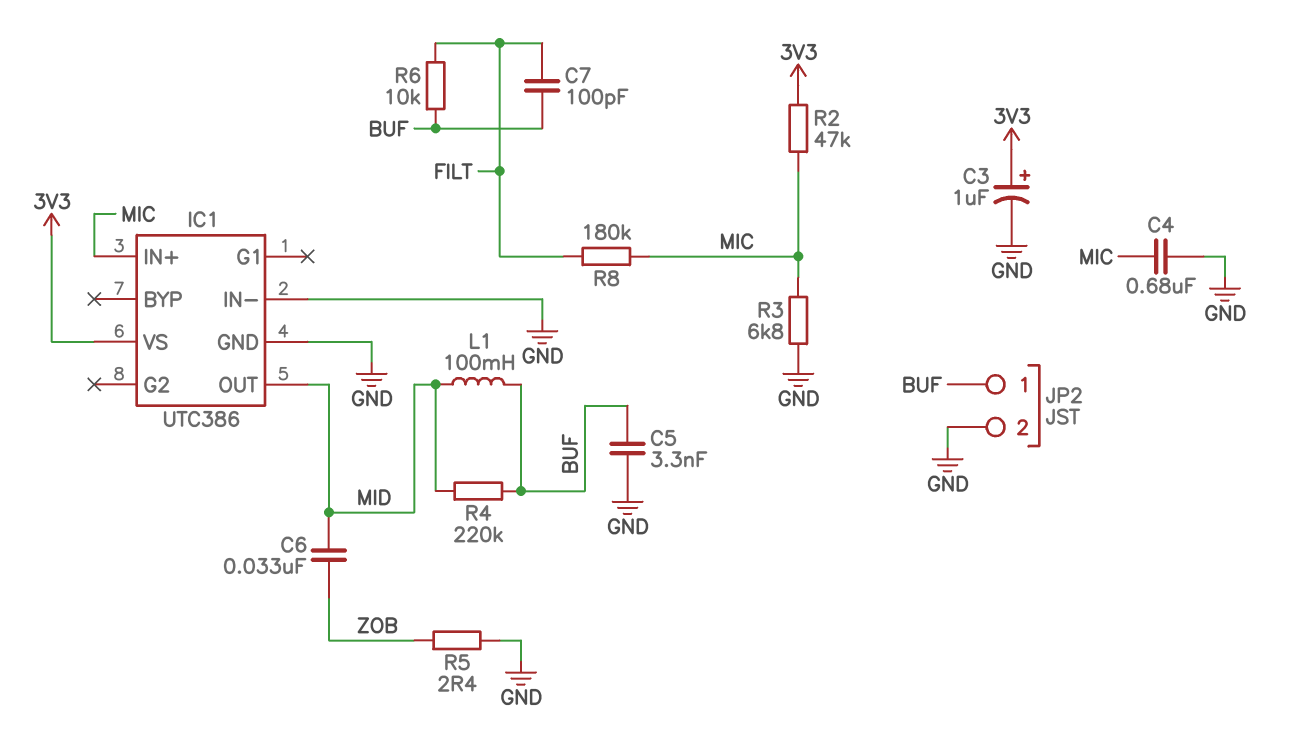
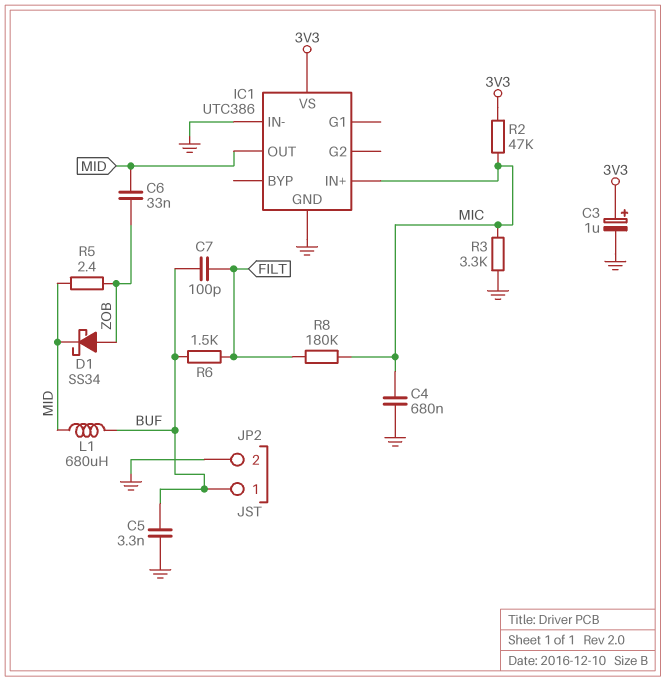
D1: none -> schottky SS34 (A ZOB, K MID)
L1: 100mH (BUF, MID) -> 680uH (BUF, MID)
R3: 6.8k (GND, MIC) -> 3.3k (GND, MIC)
R4: 220k (BUF, MID) -> none
R5: 2.4 (GND, ZOB) -> 2.4 (MID, ZOB)
R6: 10k (BUF, FILT) -> 1.5k (BUF, FILT)

